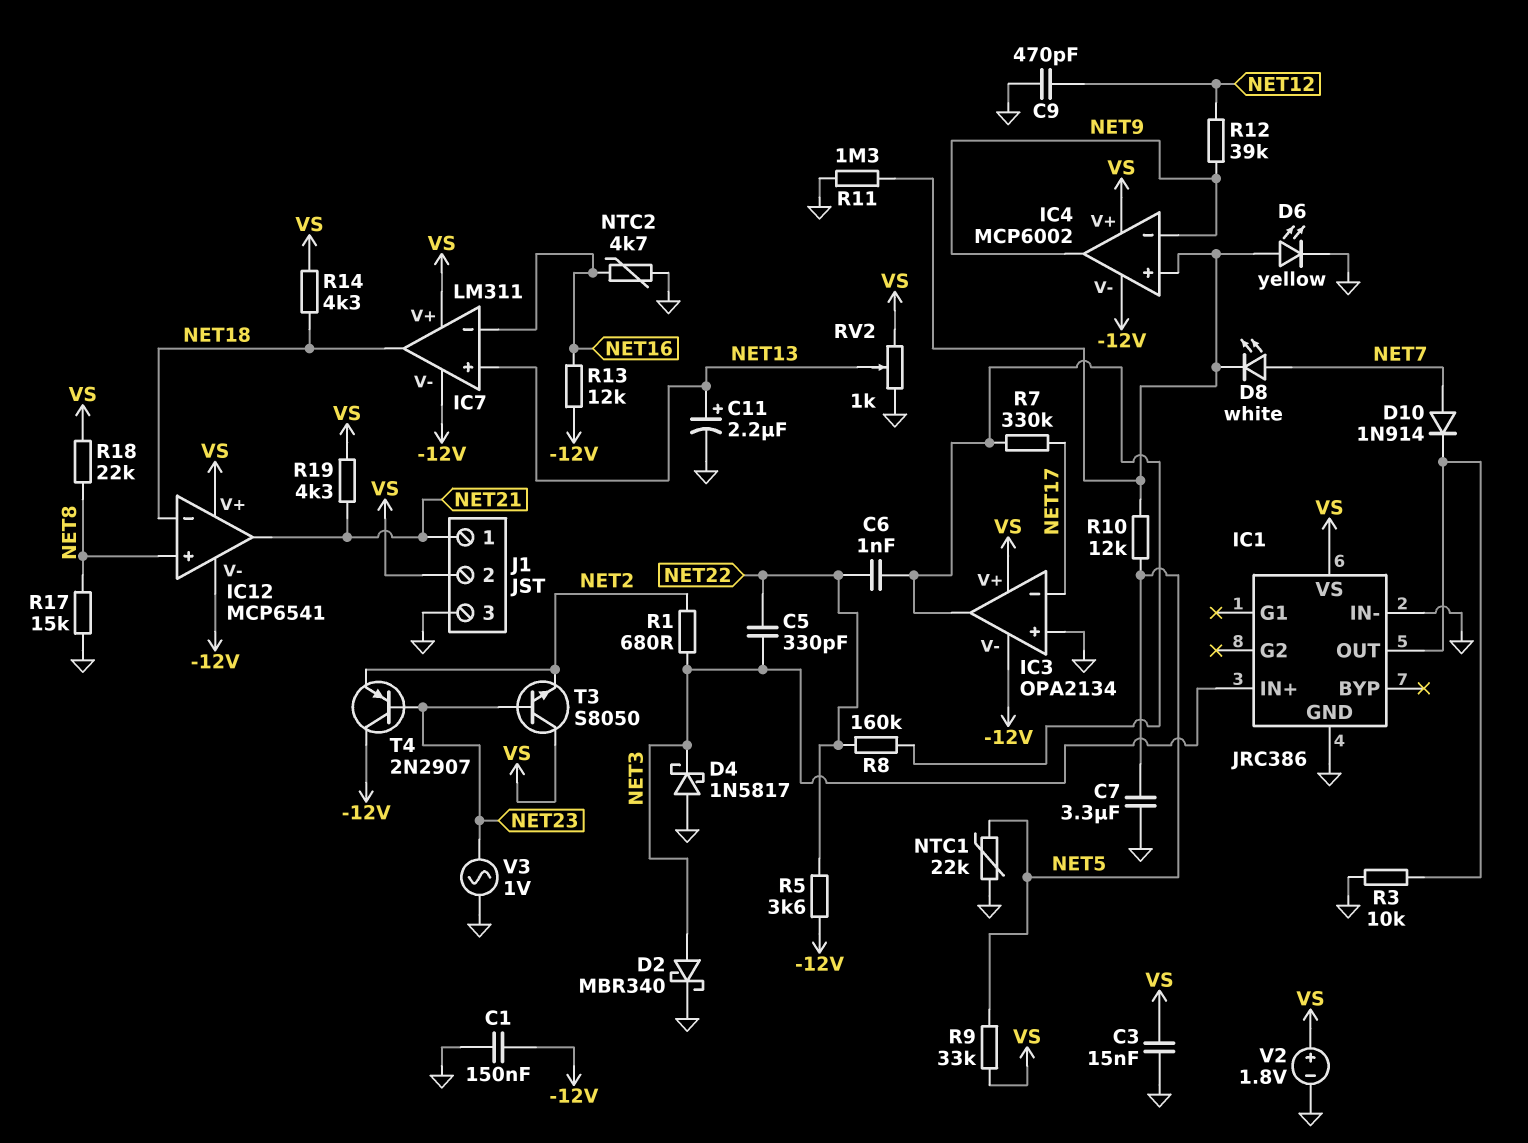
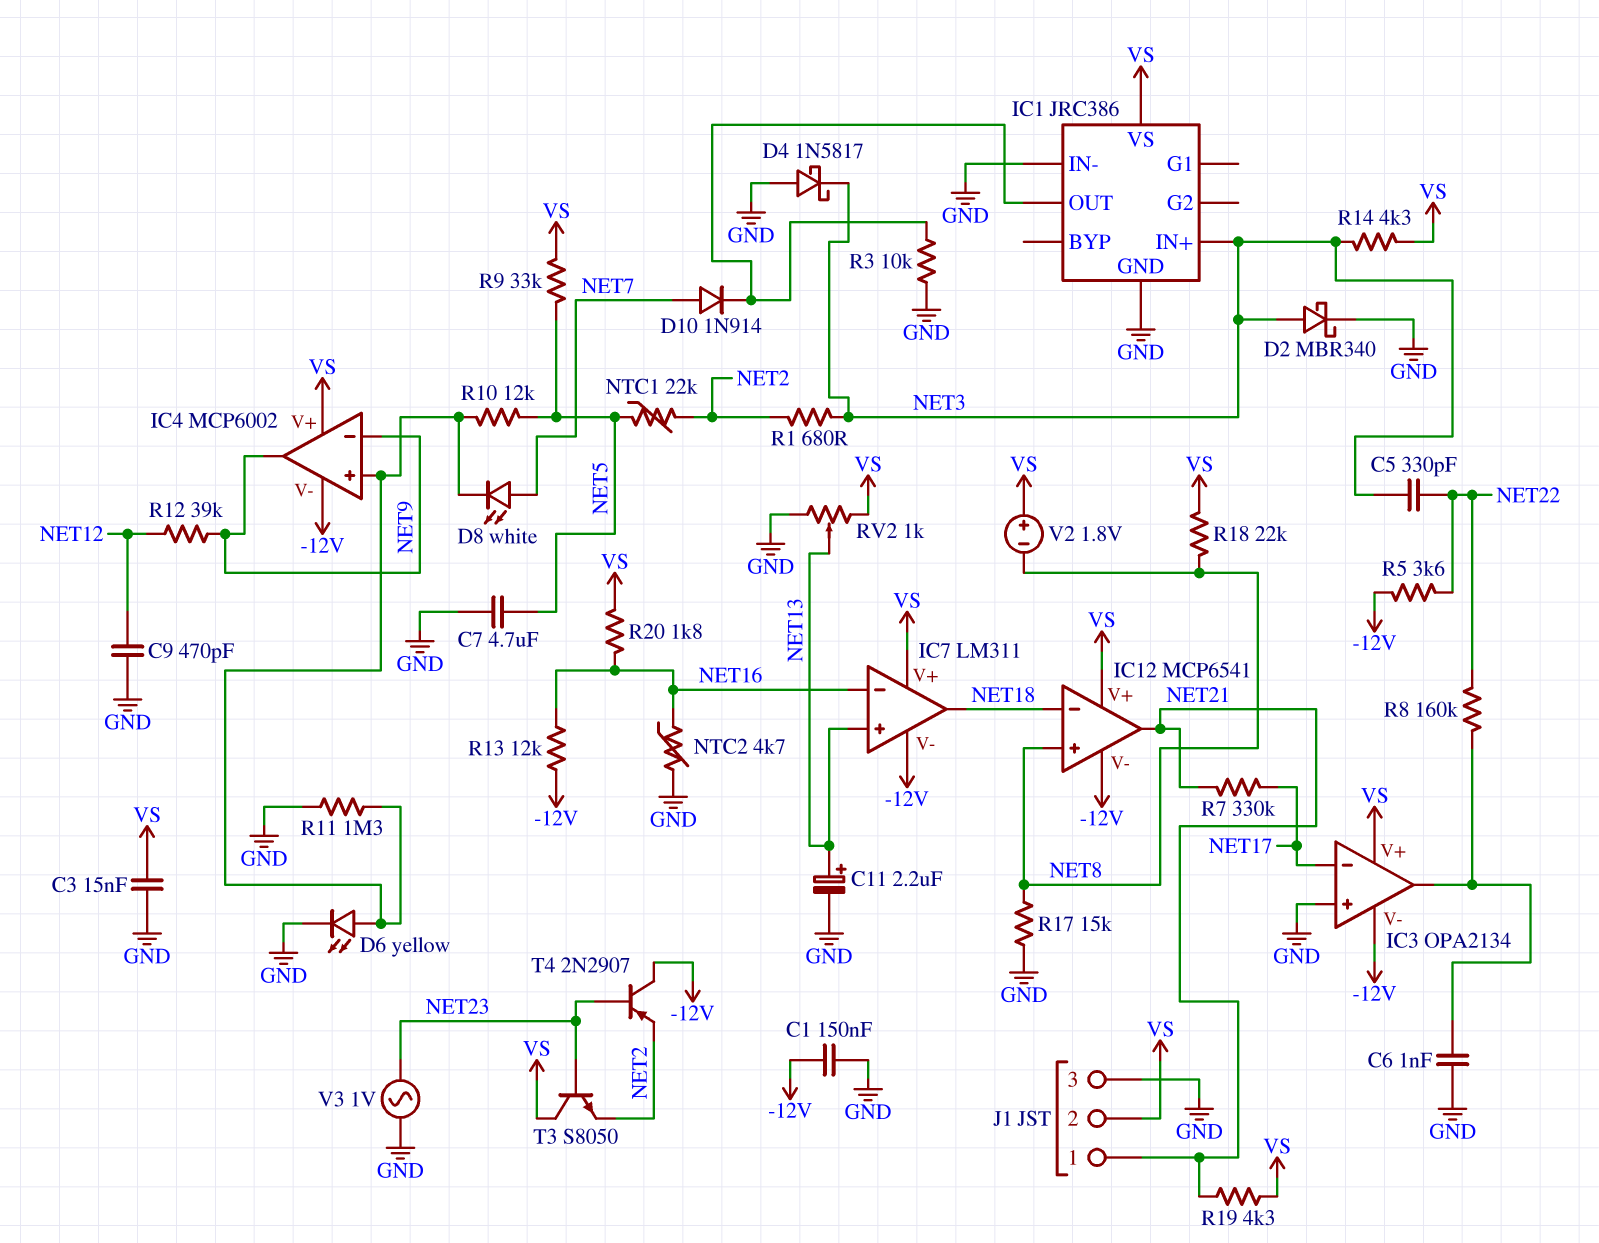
C6: 1nF (IC3/out, NET22) -> 1nF (GND, IC3/out)
C7: 3.3uF (GND, NET5) -> 4.7uF (GND, NET5)
NTC1: 22k (GND, NET5) -> 22k (NET2, NET5)
R7: 330k (IC3/out, NET17) -> 330k (NET17, NET21)
R14: 4.3k (NET18, VS) -> 4.3k (NET3, VS)
R20: none -> 1.8k (NET16, VS)
V2: 1.8V (plus VS, minus GND) -> 1.8V (plus VS, minus NET8)

